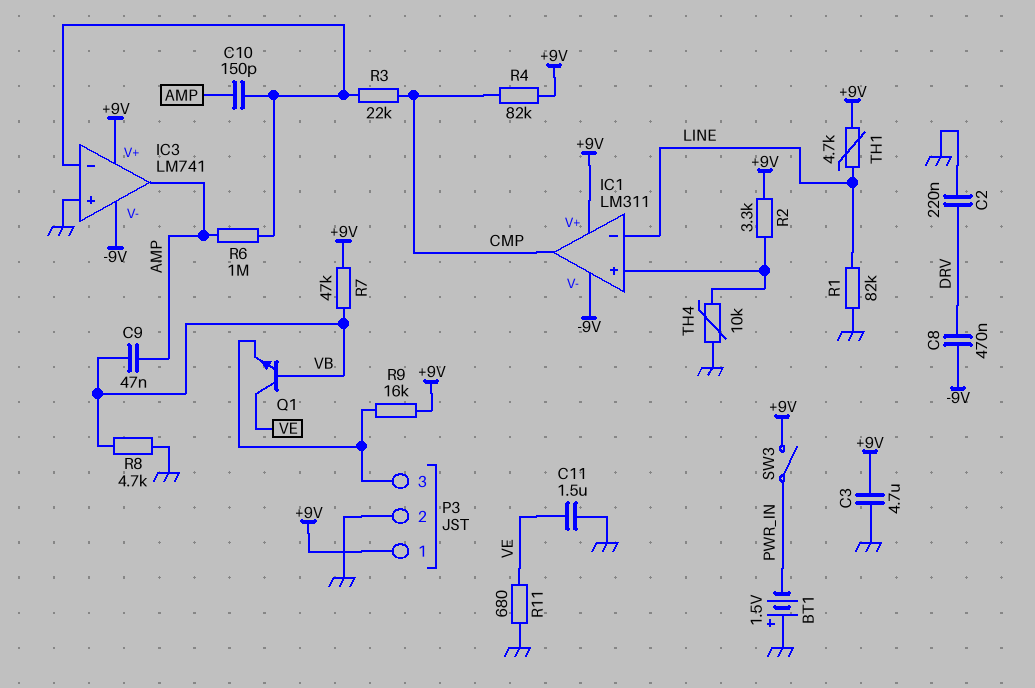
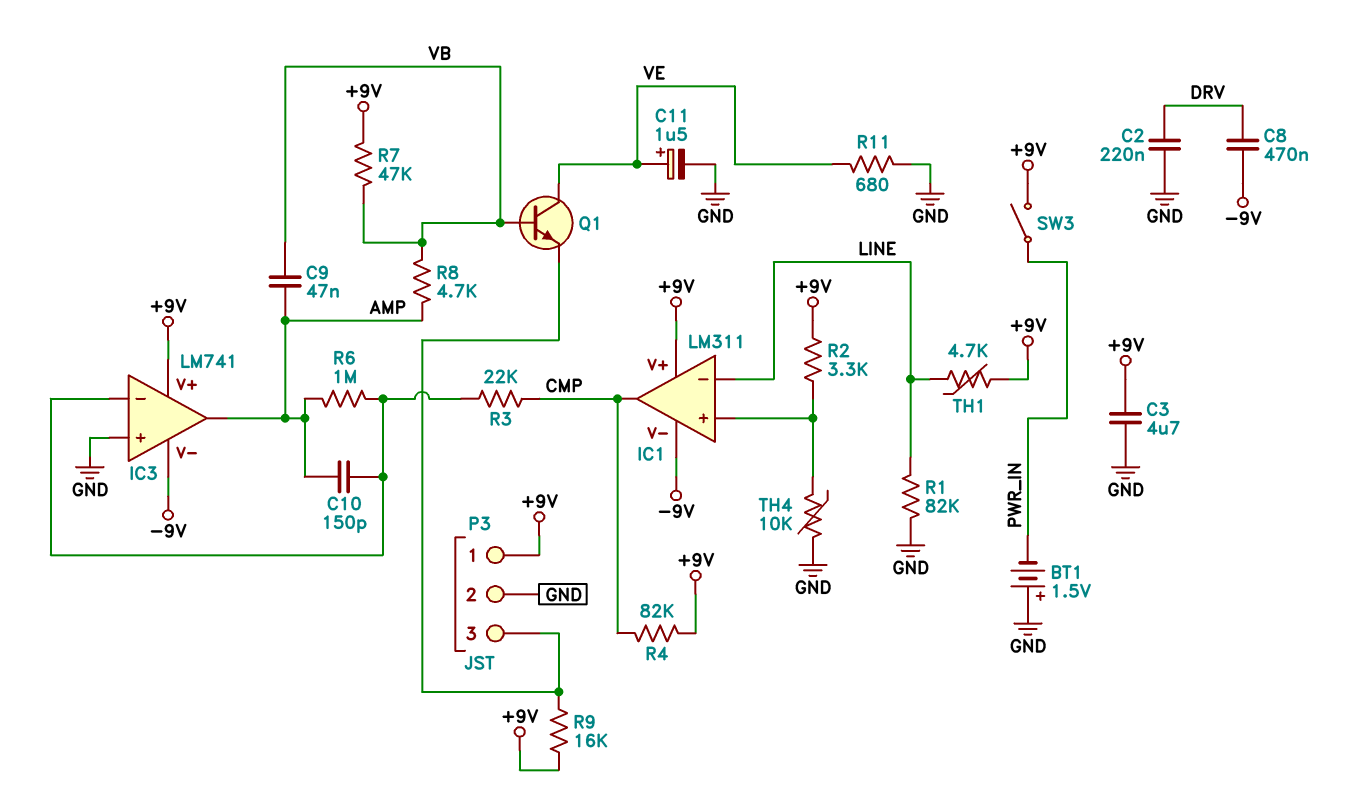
C11: 1.5uF (GND, VE) -> 1.5uF (plus VE, minus GND)
R8: 4.7k (GND, VB) -> 4.7k (AMP, VB)

